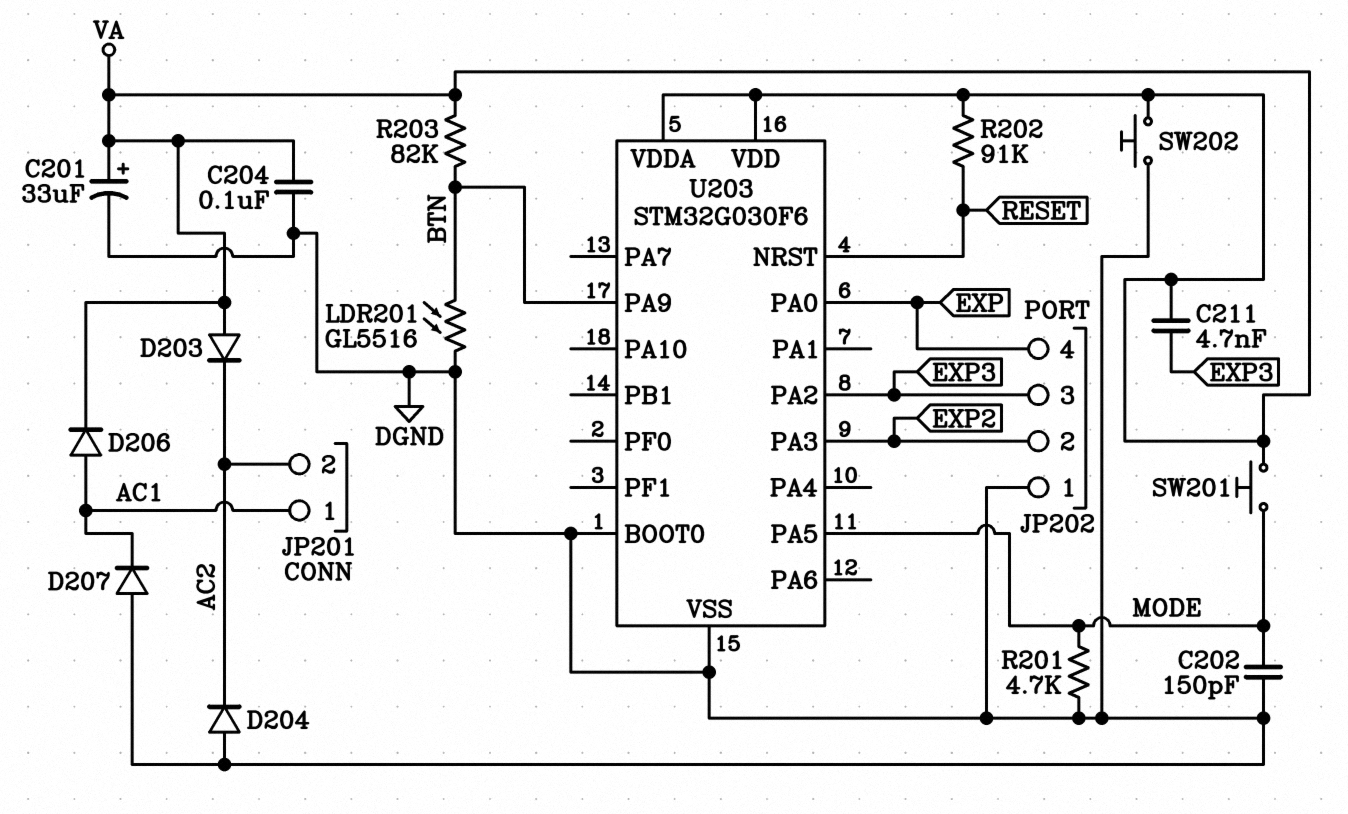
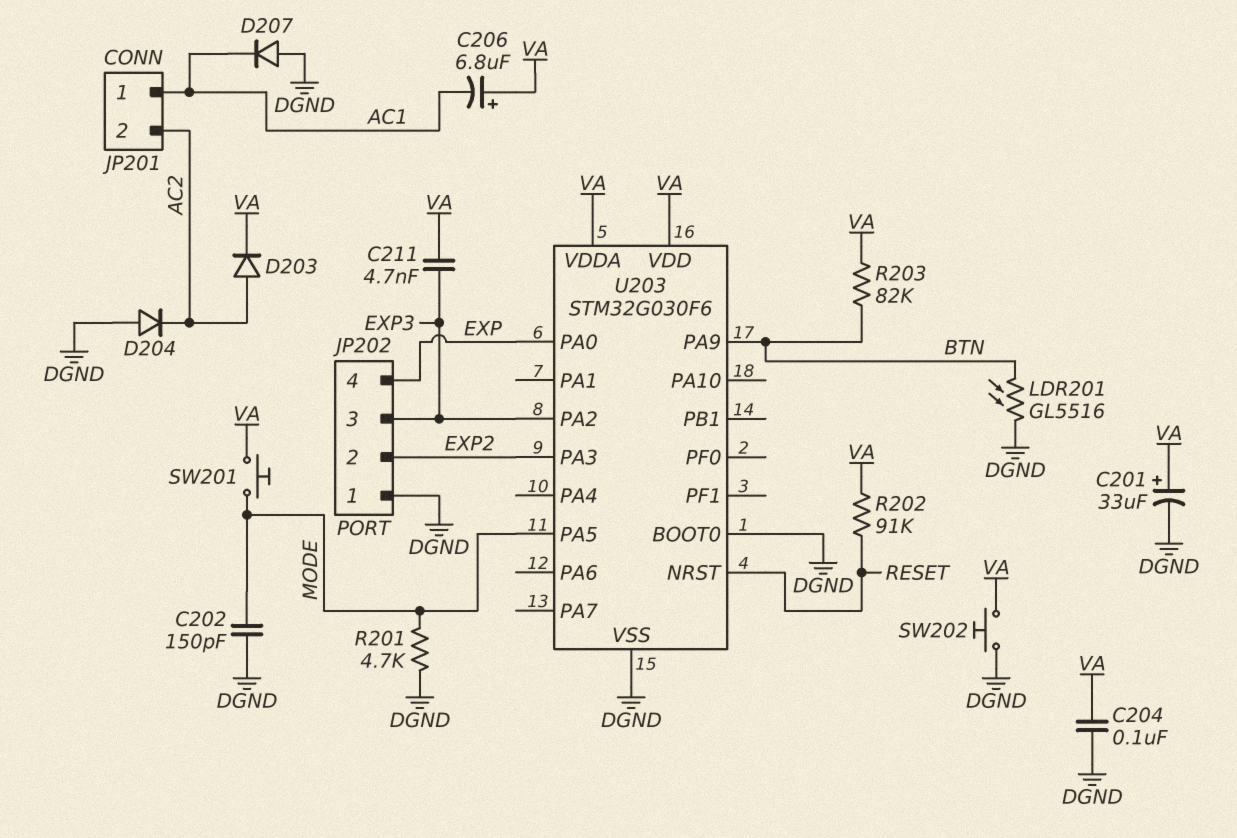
C206: none -> 6.8uF (plus VA, minus AC1)
D203: diode (A VA, K AC2) -> diode (A AC2, K VA)
D206: diode (A AC1, K VA) -> none

